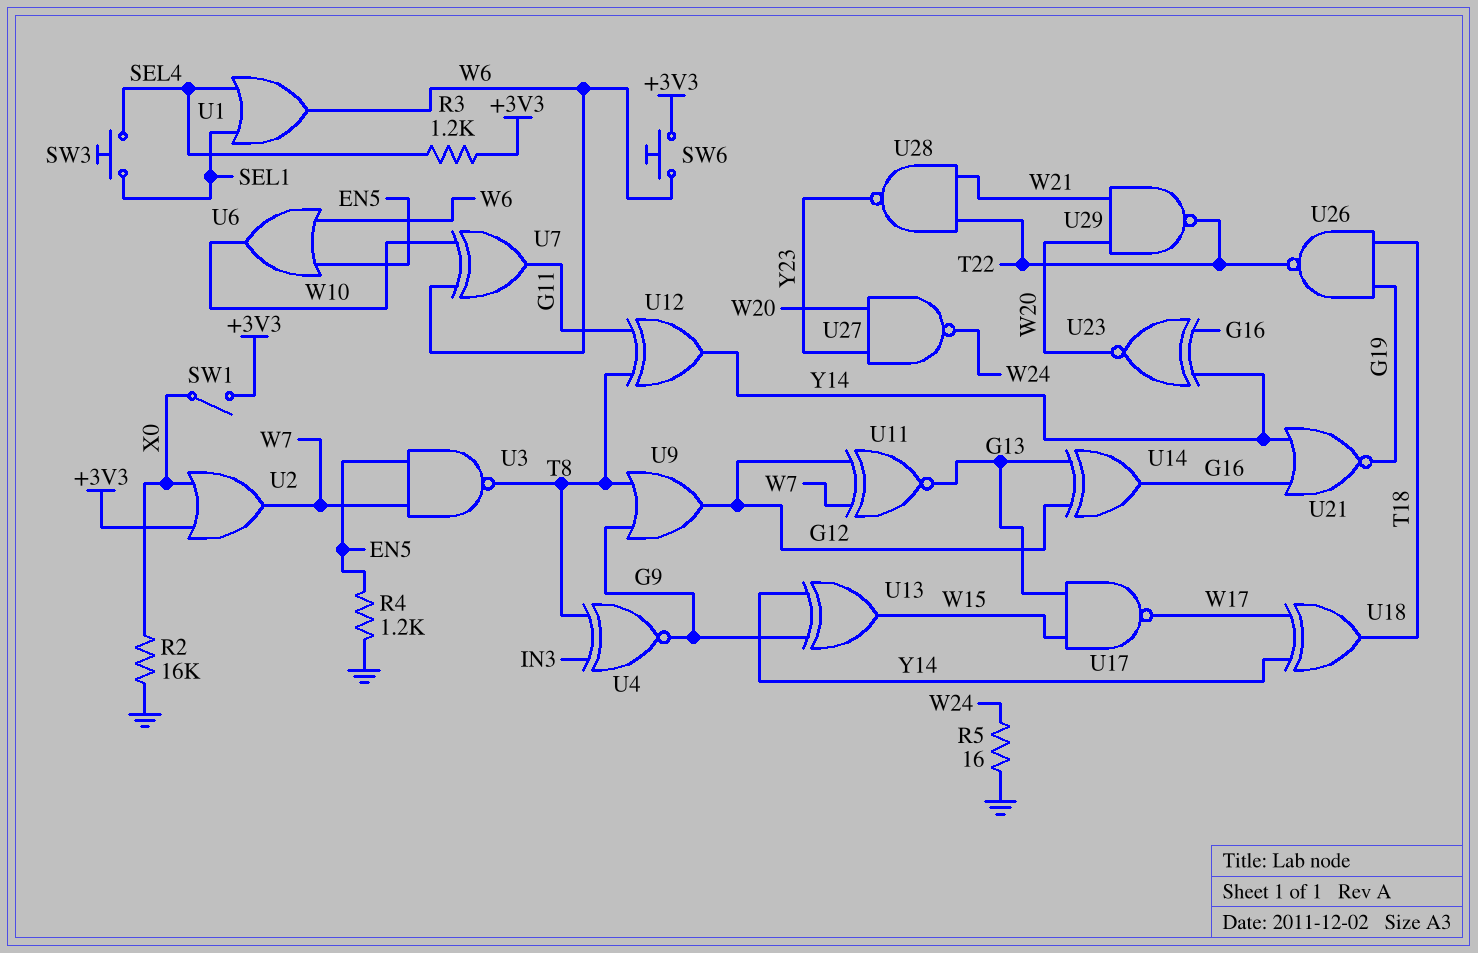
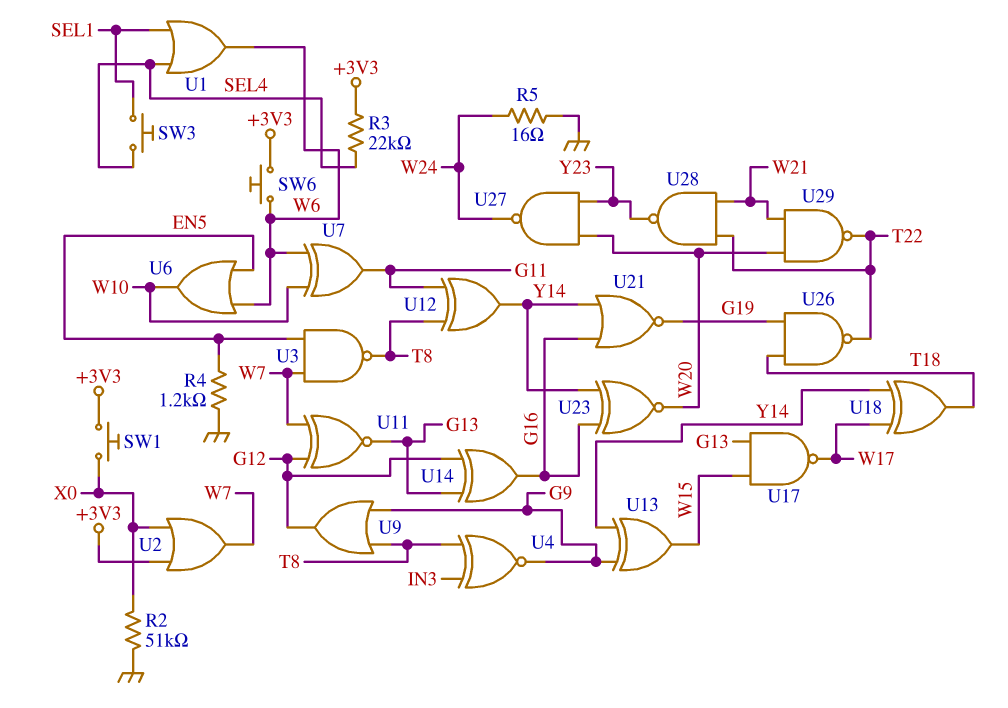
R2: 16k (GND, X0) -> 51k (GND, X0)
R3: 1.2k (+3V3, SEL4) -> 22k (+3V3, SEL4)
SW1: switch (+3V3, X0) -> button (+3V3, X0)

